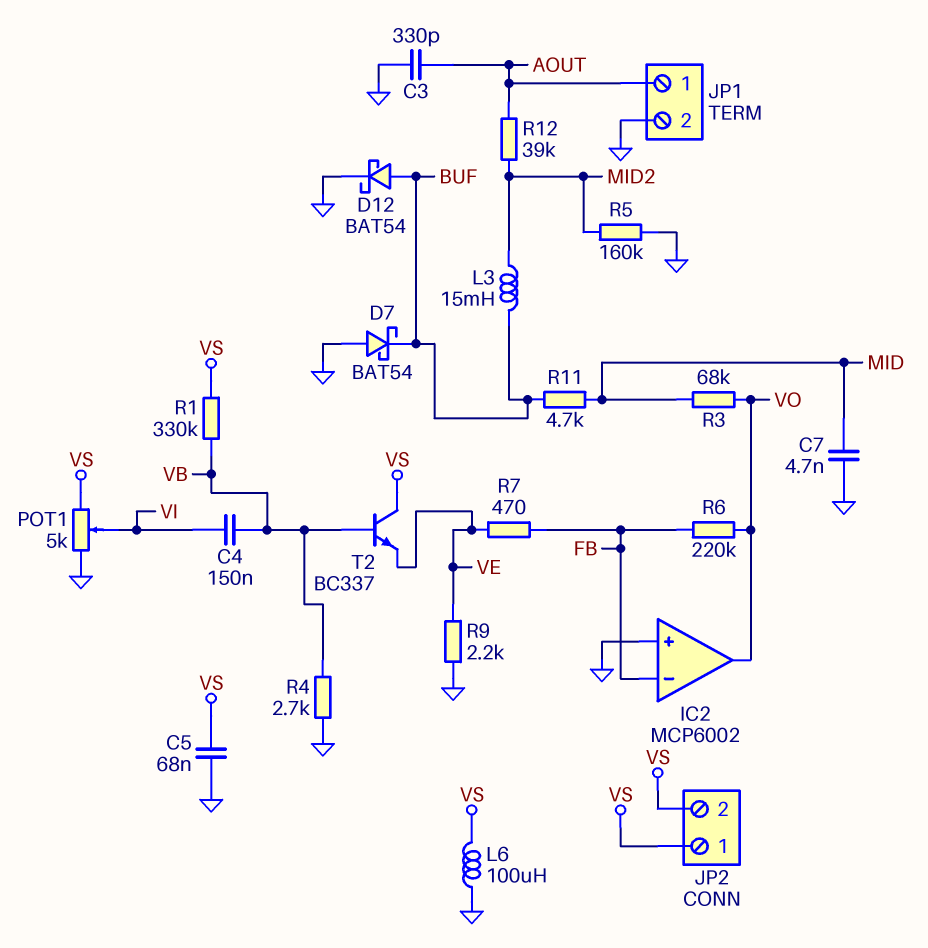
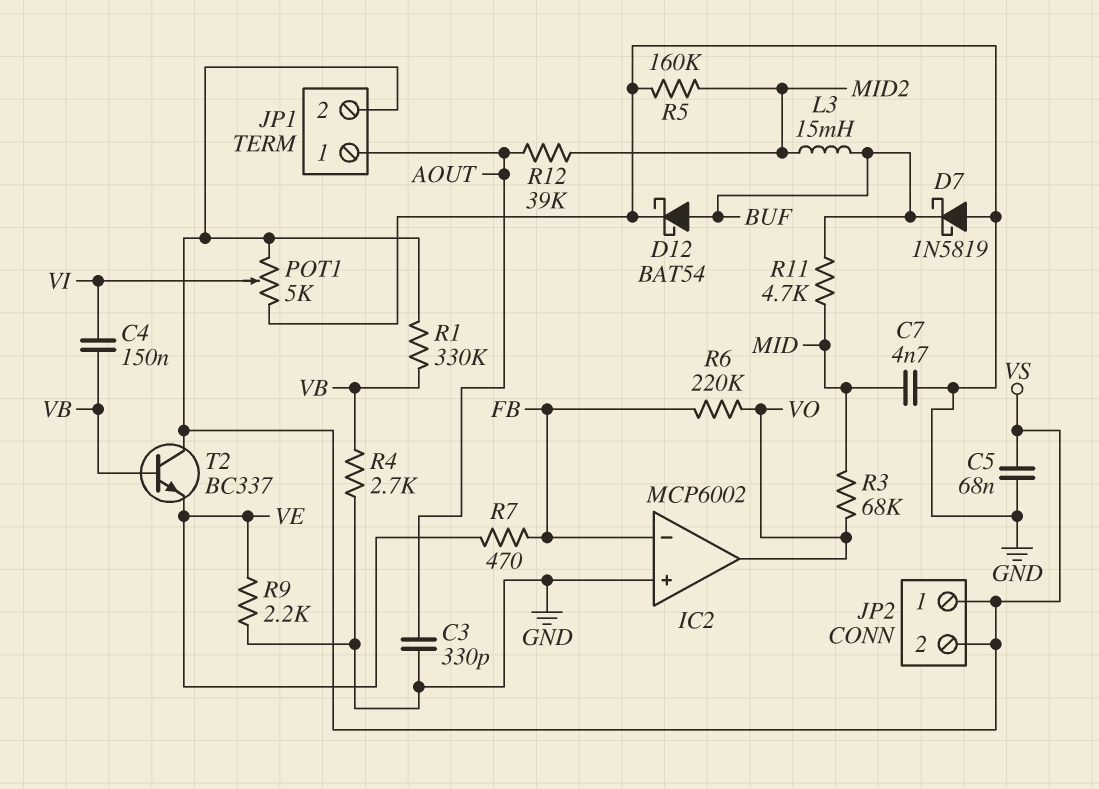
D7: schottky BAT54 (A GND, K BUF) -> schottky 1N5819 (A GND, K BUF)
JP1 pin 2: GND -> VS
L6: 100uH (GND, VS) -> none

